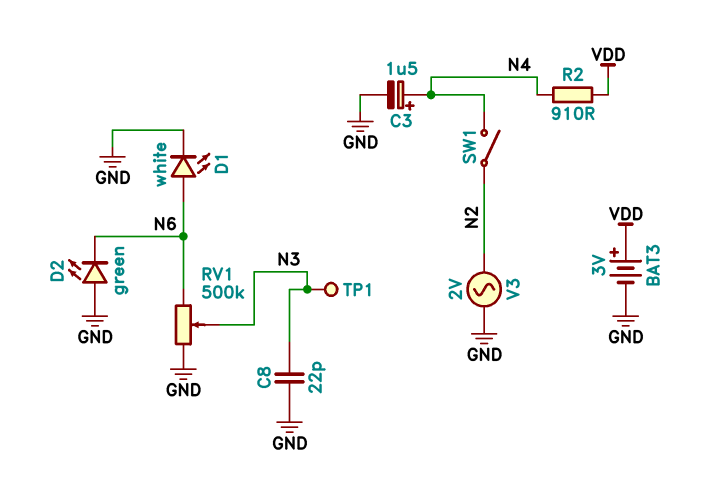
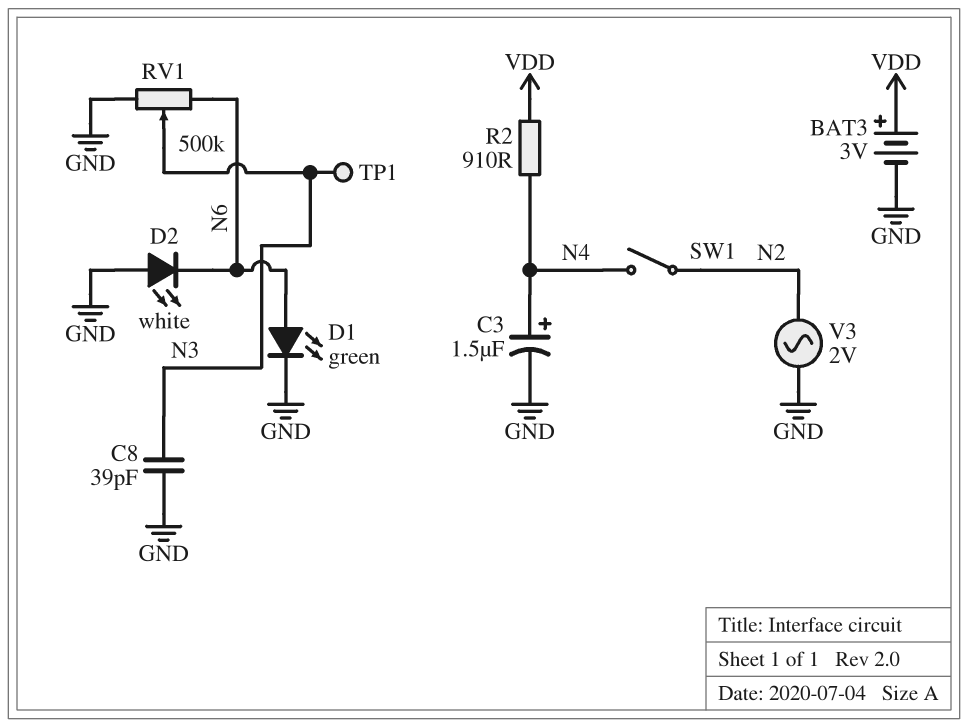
C8: 22pF (GND, N3) -> 39pF (GND, N3)
D1: LED white (A N6, K GND) -> LED green (A N6, K GND)
D2: LED green (A GND, K N6) -> LED white (A GND, K N6)

